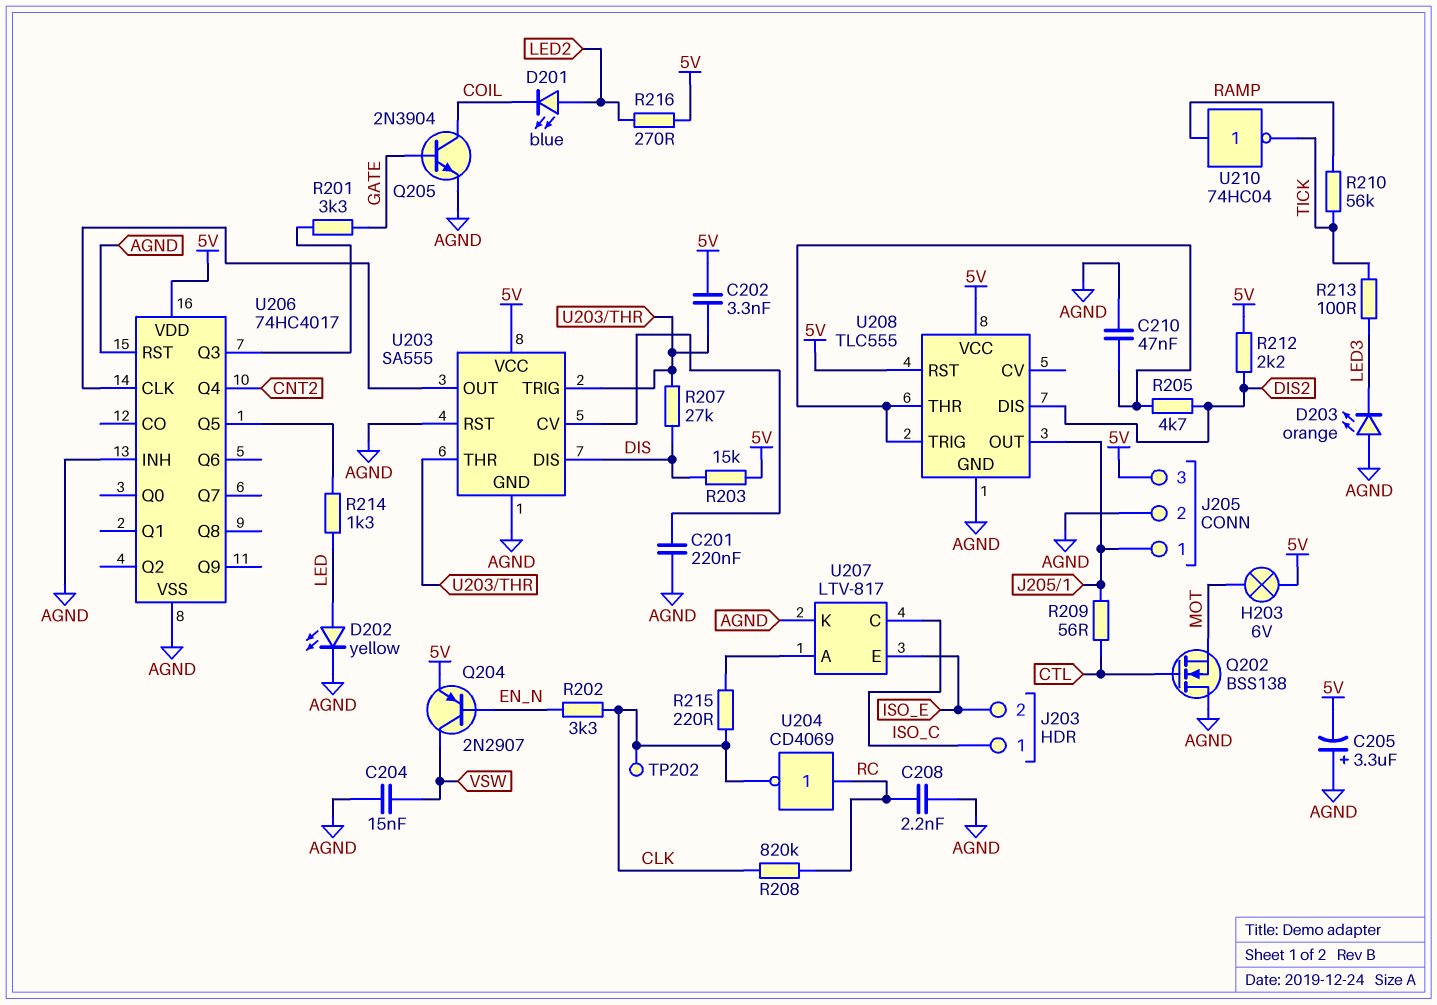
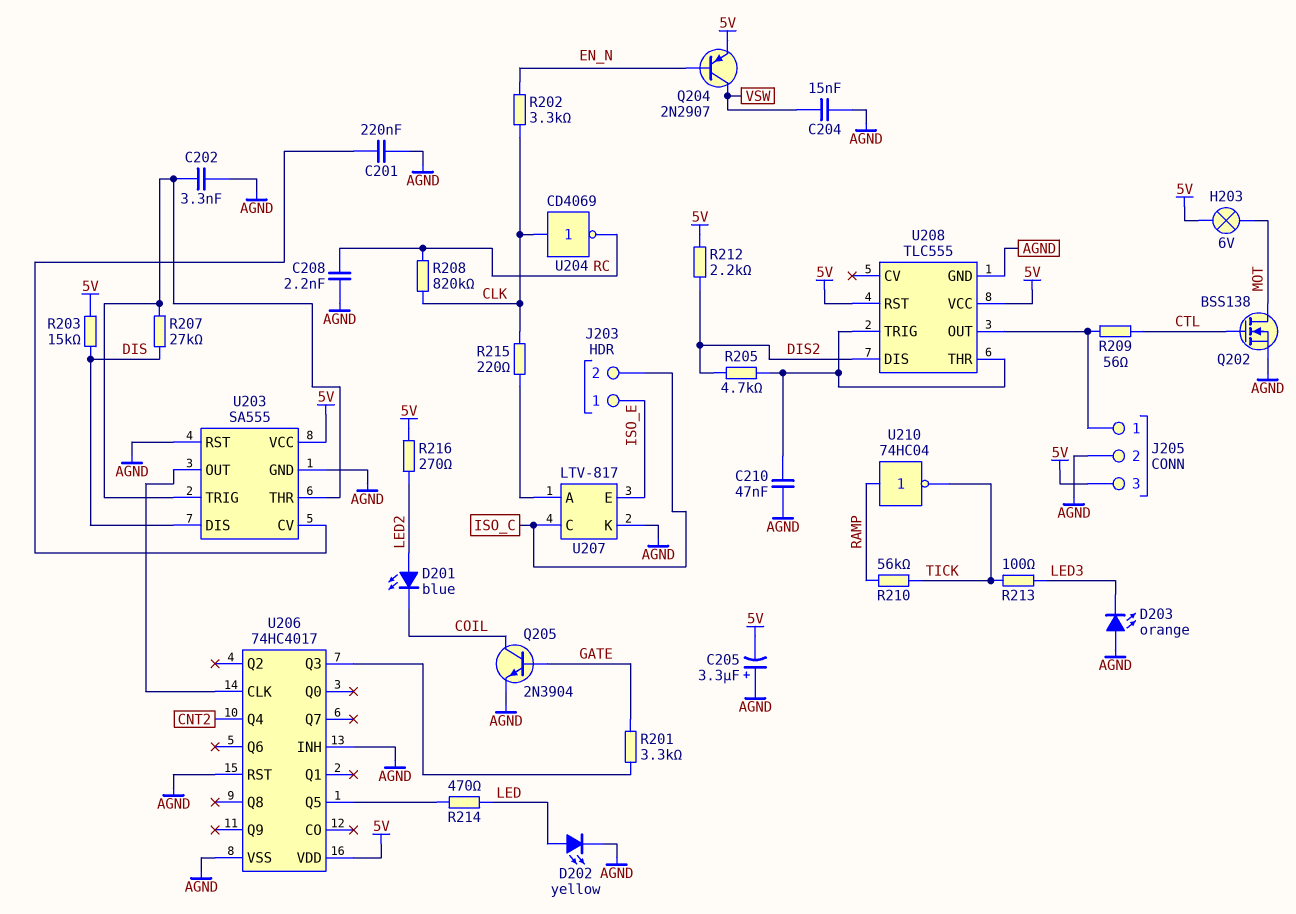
C202: 3.3nF (5V, U203/THR) -> 3.3nF (AGND, U203/THR)
J203 pin 1: ISO_C -> ISO_E
J203 pin 2: ISO_E -> ISO_C
Q202: NMOS BSS138 (G CTL, D AGND, S MOT) -> NMOS BSS138 (G CTL, D MOT, S AGND)
R214: 1.3k (LED, U206/Q5) -> 470 (LED, U206/Q5)
TP202: test point (CLK) -> none
U204: NOT CD4069 (in RC, out CLK) -> NOT CD4069 (in CLK, out RC)

